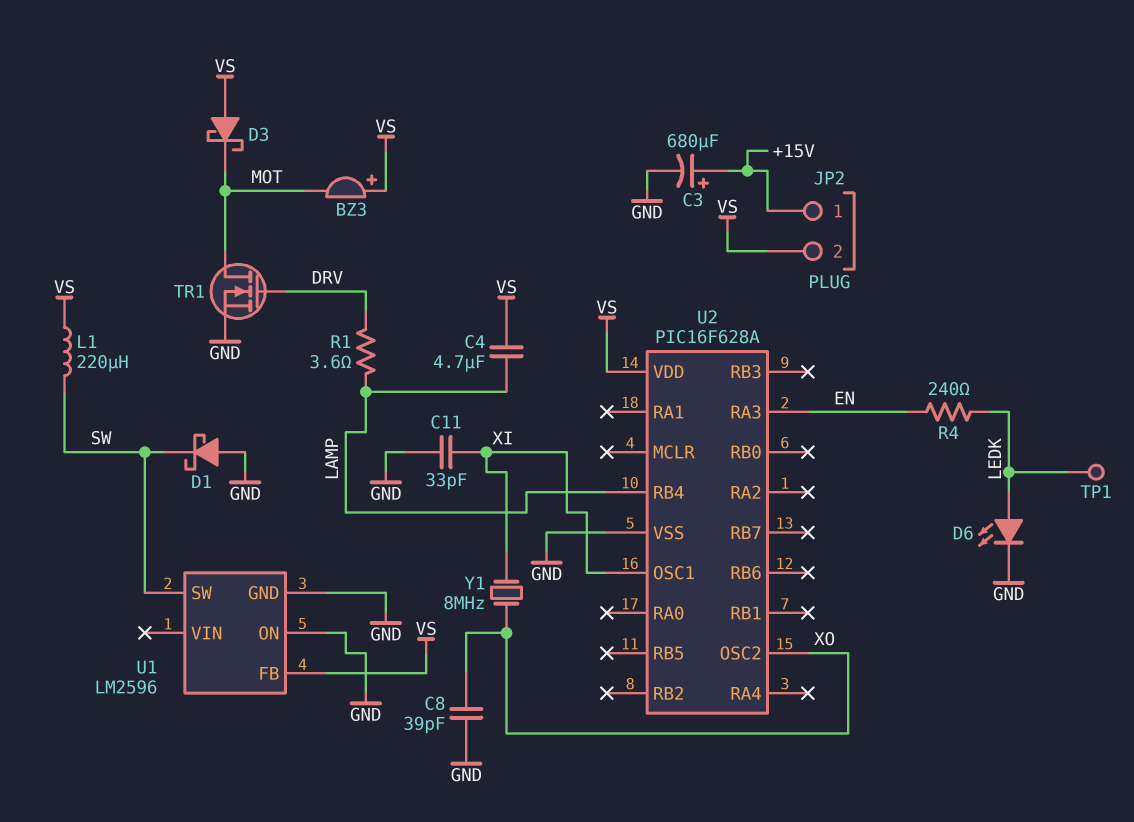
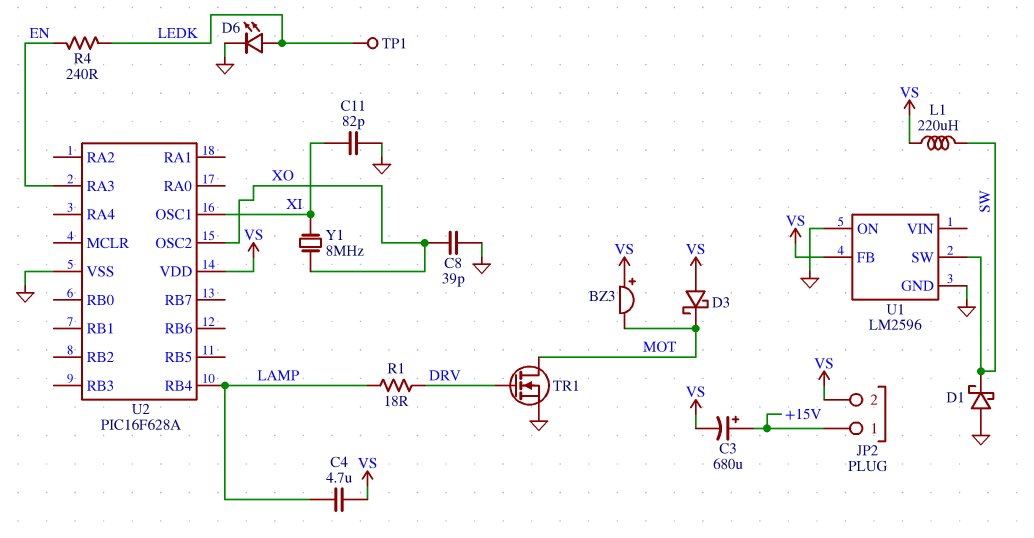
C3: 680uF (plus +15V, minus GND) -> 680uF (plus +15V, minus VS)
C11: 33pF (GND, XI) -> 82pF (GND, XI)
R1: 3.6 (DRV, LAMP) -> 18 (DRV, LAMP)

